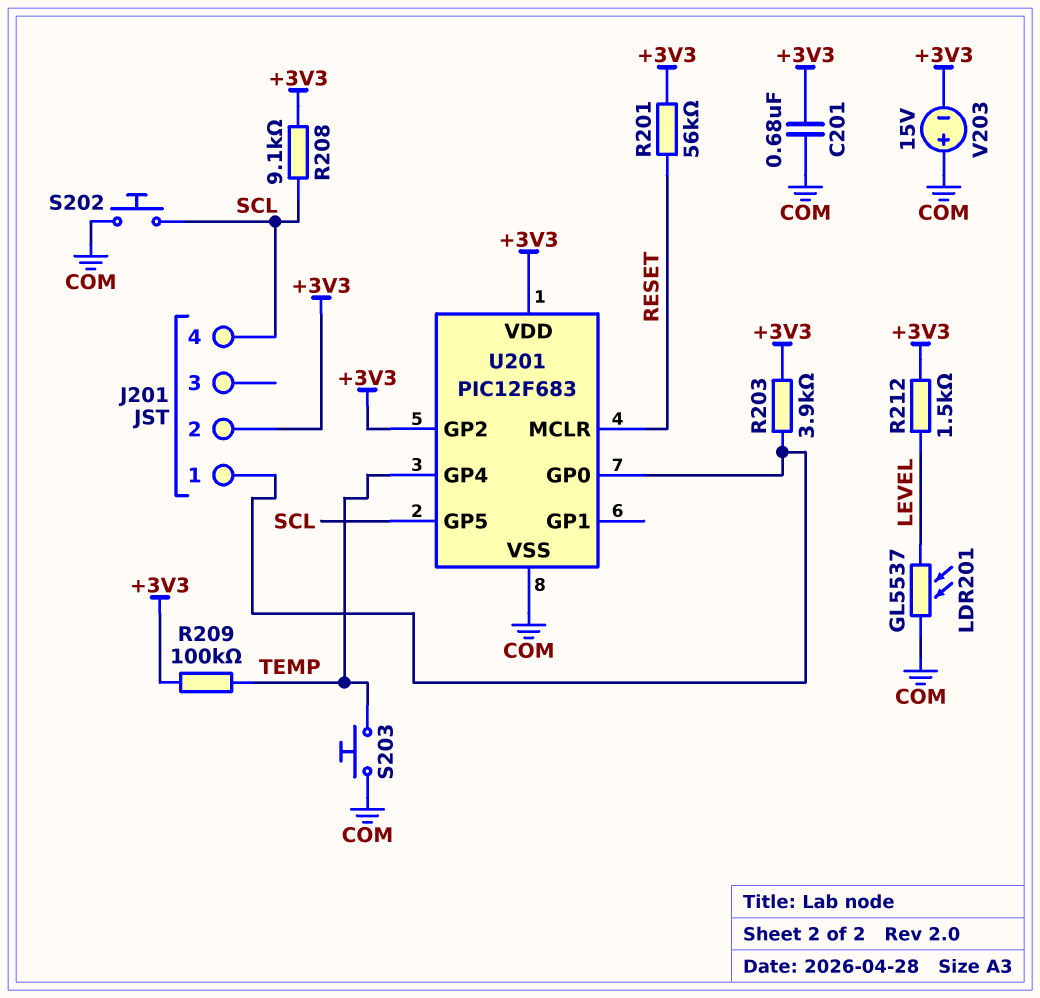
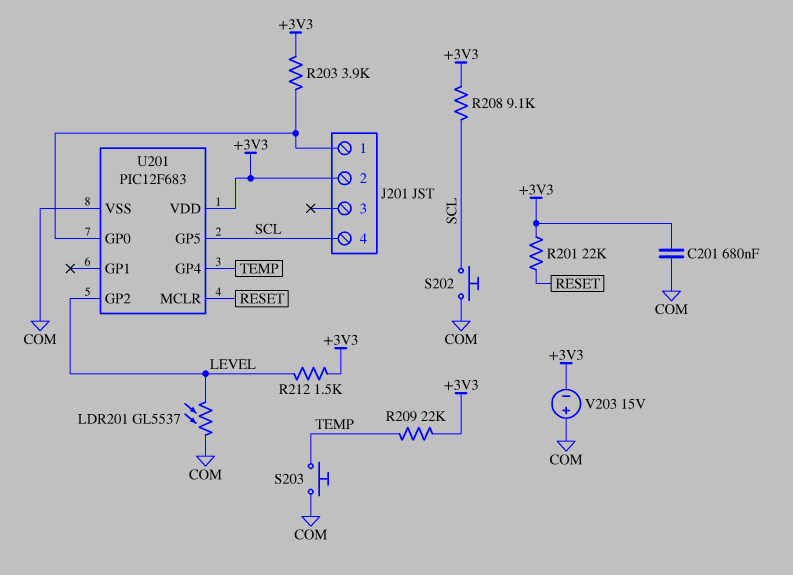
R201: 56k (+3V3, RESET) -> 22k (+3V3, RESET)
R209: 100k (+3V3, TEMP) -> 22k (+3V3, TEMP)
U201 pin GP2: +3V3 -> LEVEL

